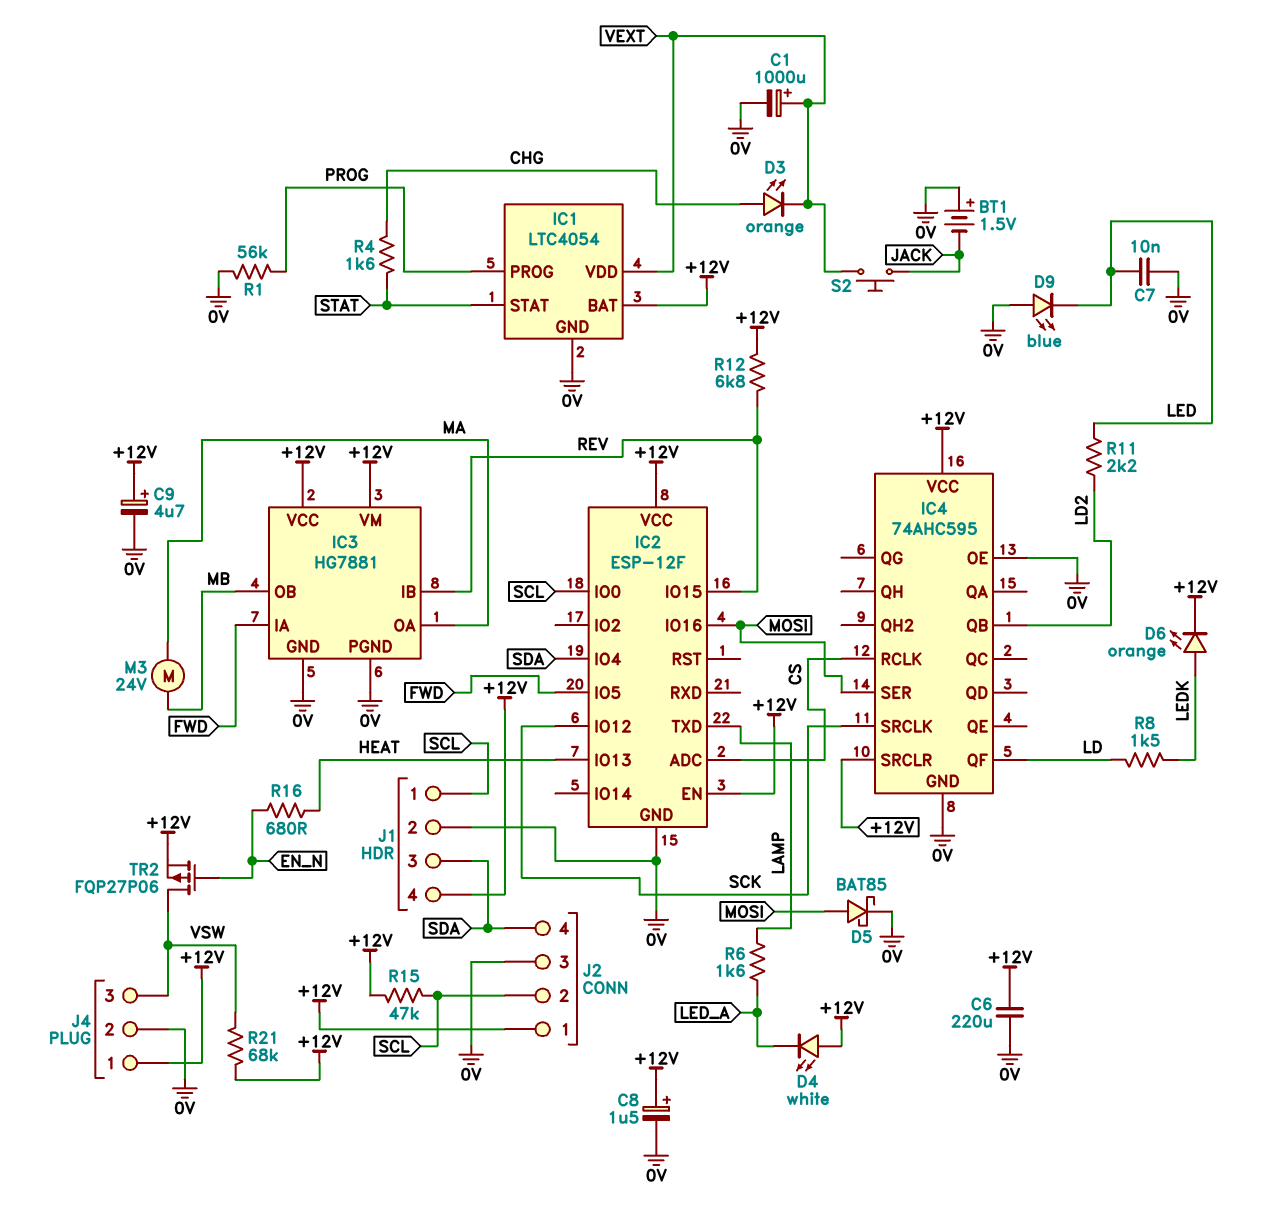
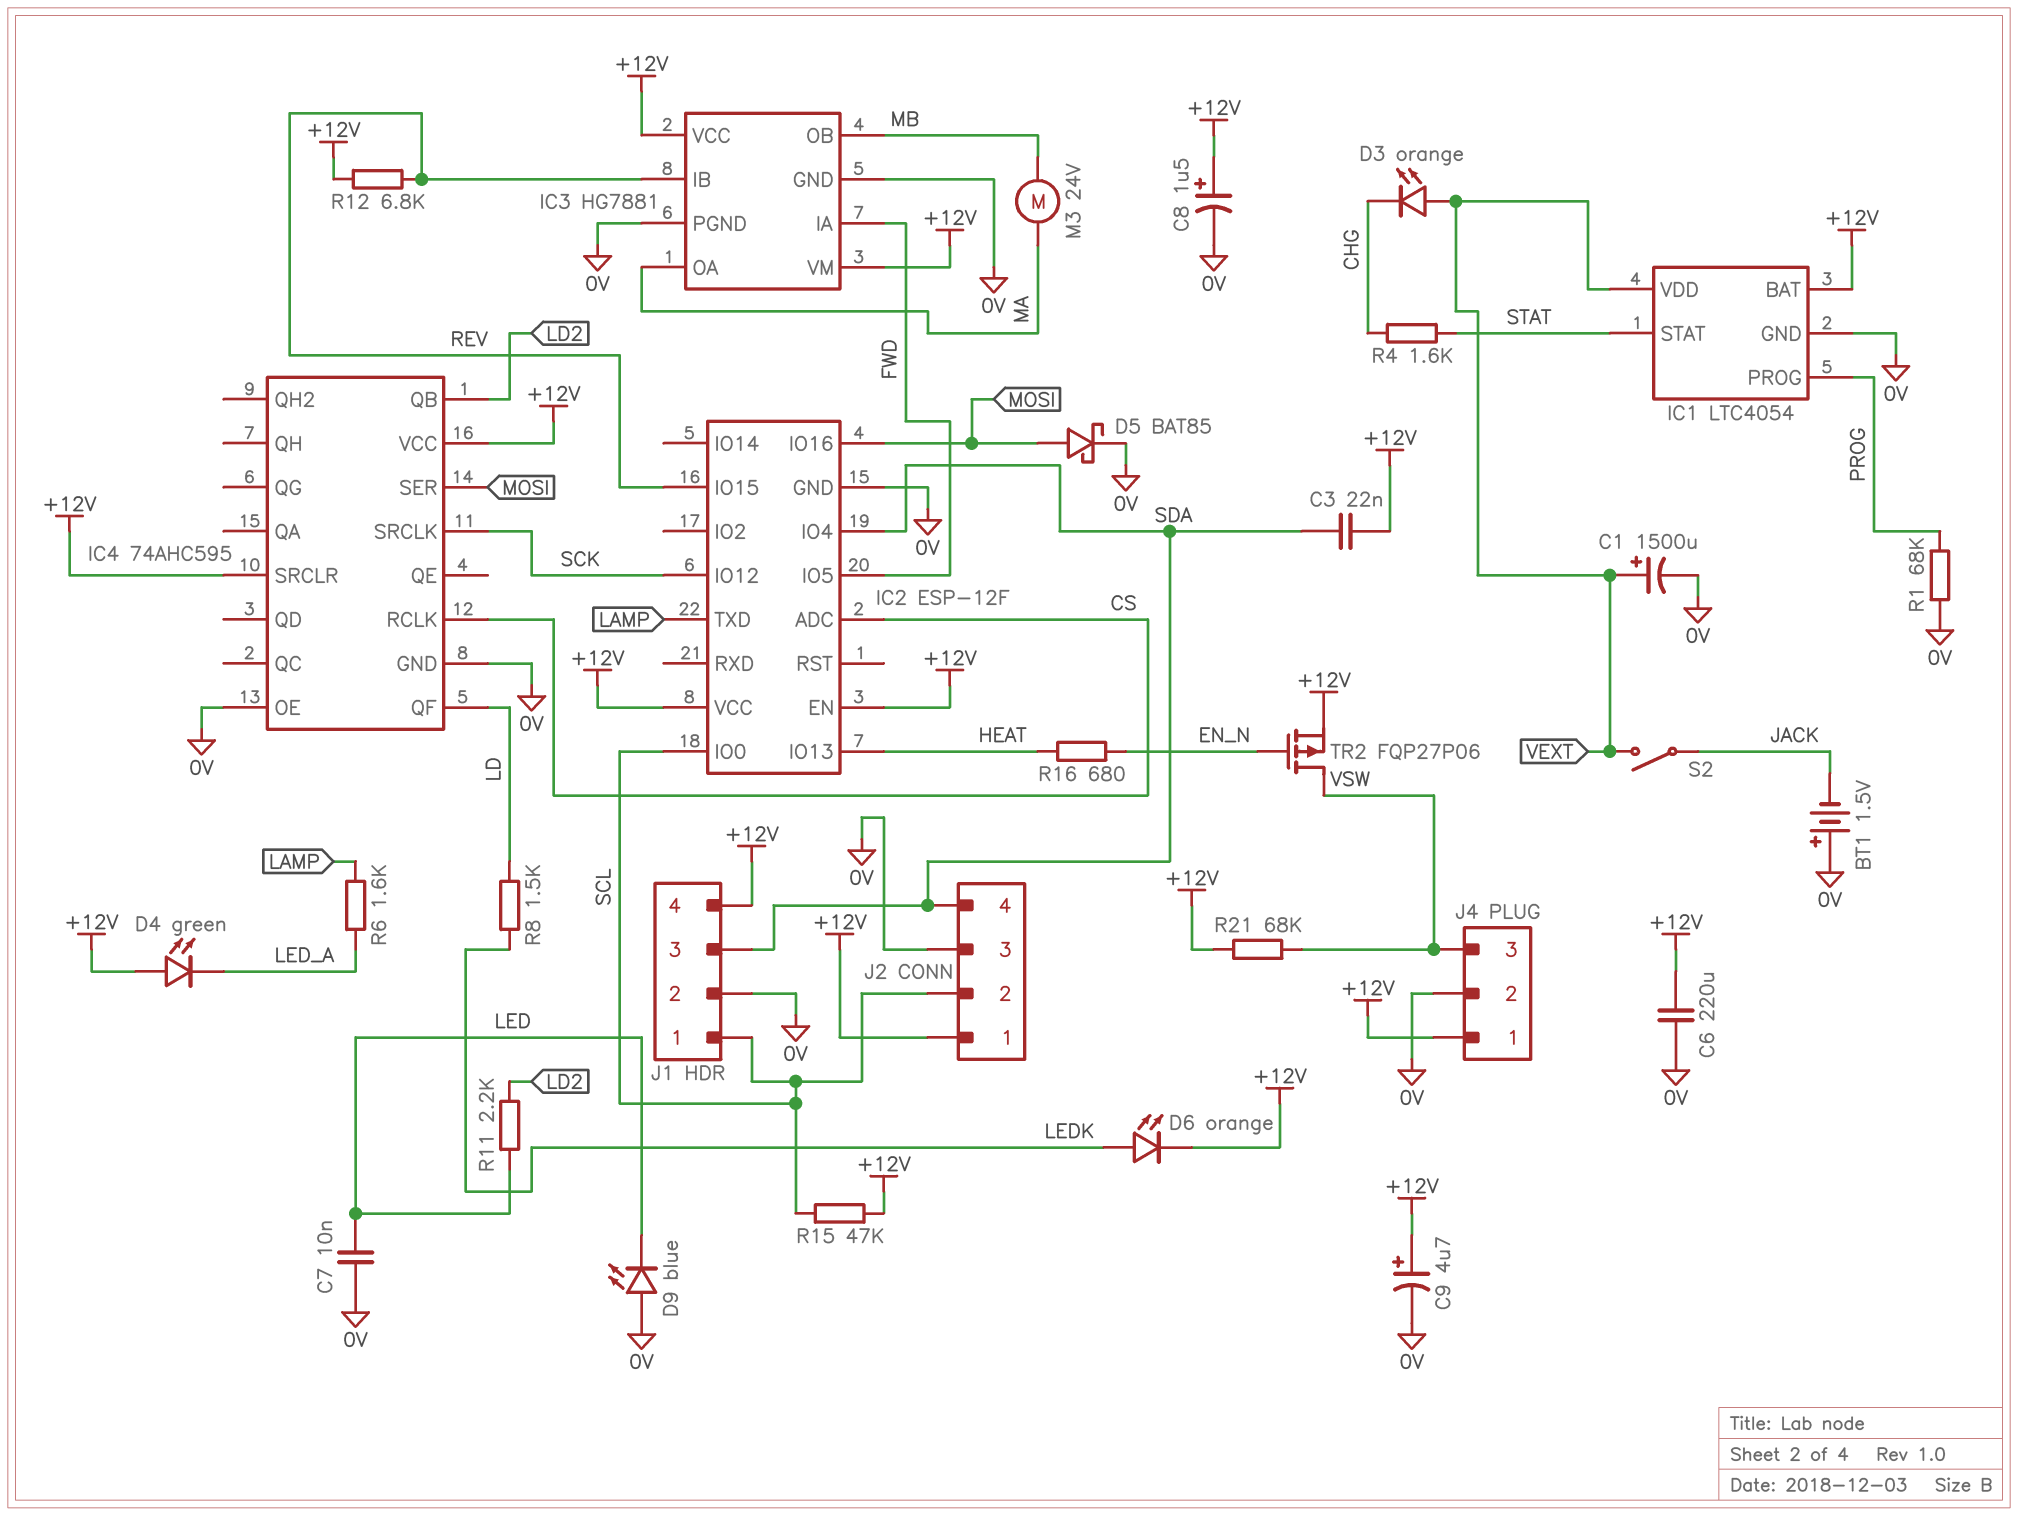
C1: 1000uF (plus VEXT, minus 0V) -> 1500uF (plus VEXT, minus 0V)
C3: none -> 22nF (+12V, SDA)
D3: LED orange (A CHG, K VEXT) -> LED orange (A VEXT, K CHG)
D4: LED white (A +12V, K LED_A) -> LED green (A +12V, K LED_A)
R1: 56k (0V, PROG) -> 68k (0V, PROG)
S2: button (JACK, VEXT) -> switch (JACK, VEXT)

